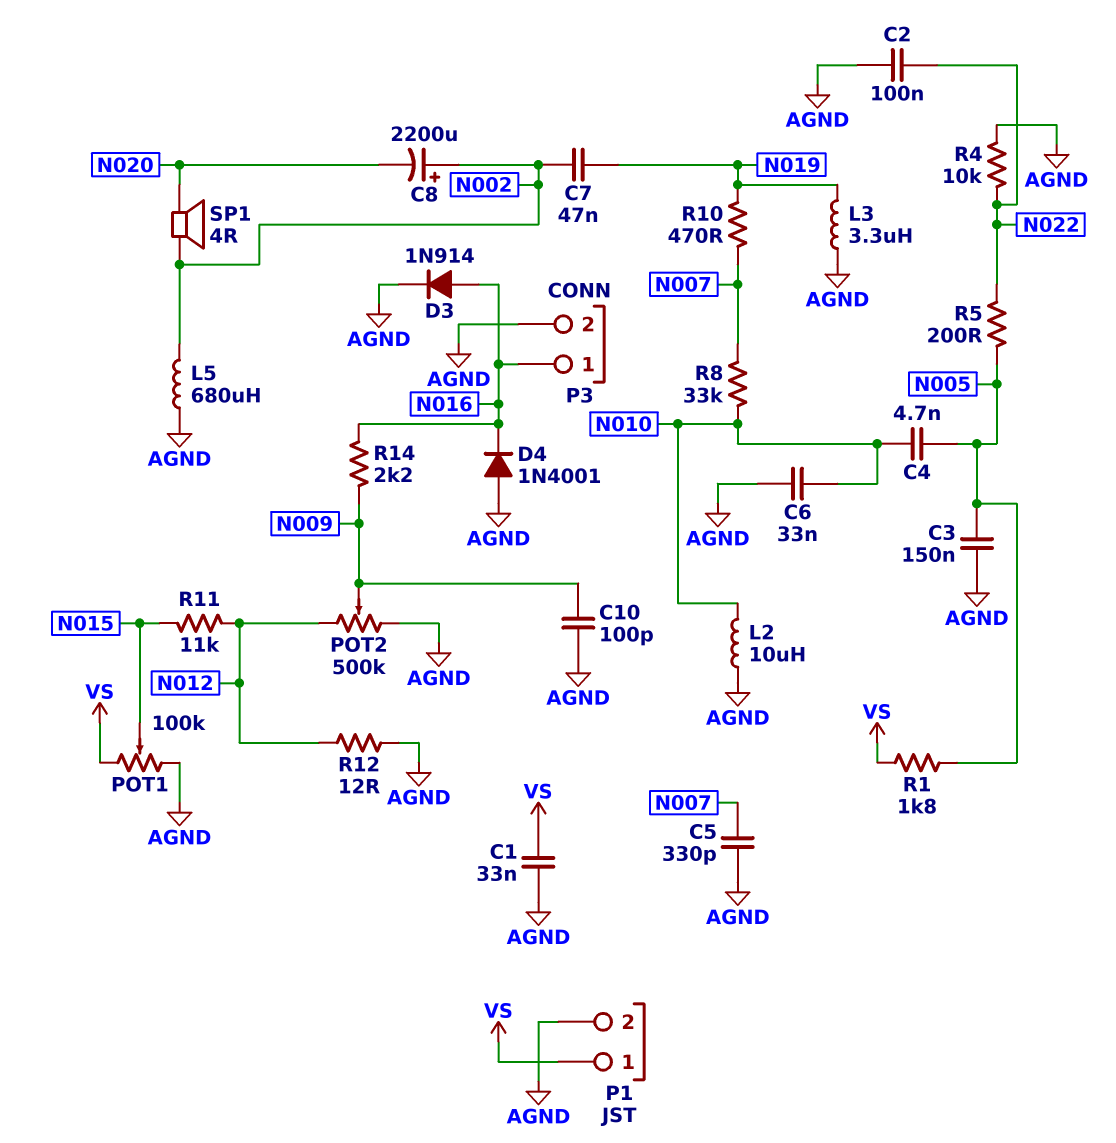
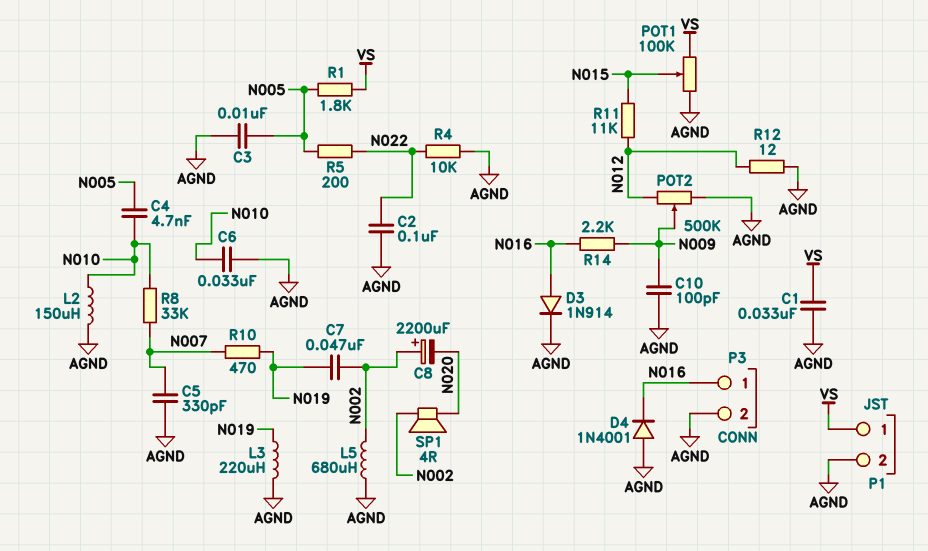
C3: 150nF (AGND, N005) -> 10nF (AGND, N005)
L2: 10uH (AGND, N010) -> 150uH (AGND, N010)
L3: 3.3uH (AGND, N019) -> 220uH (AGND, N019)

